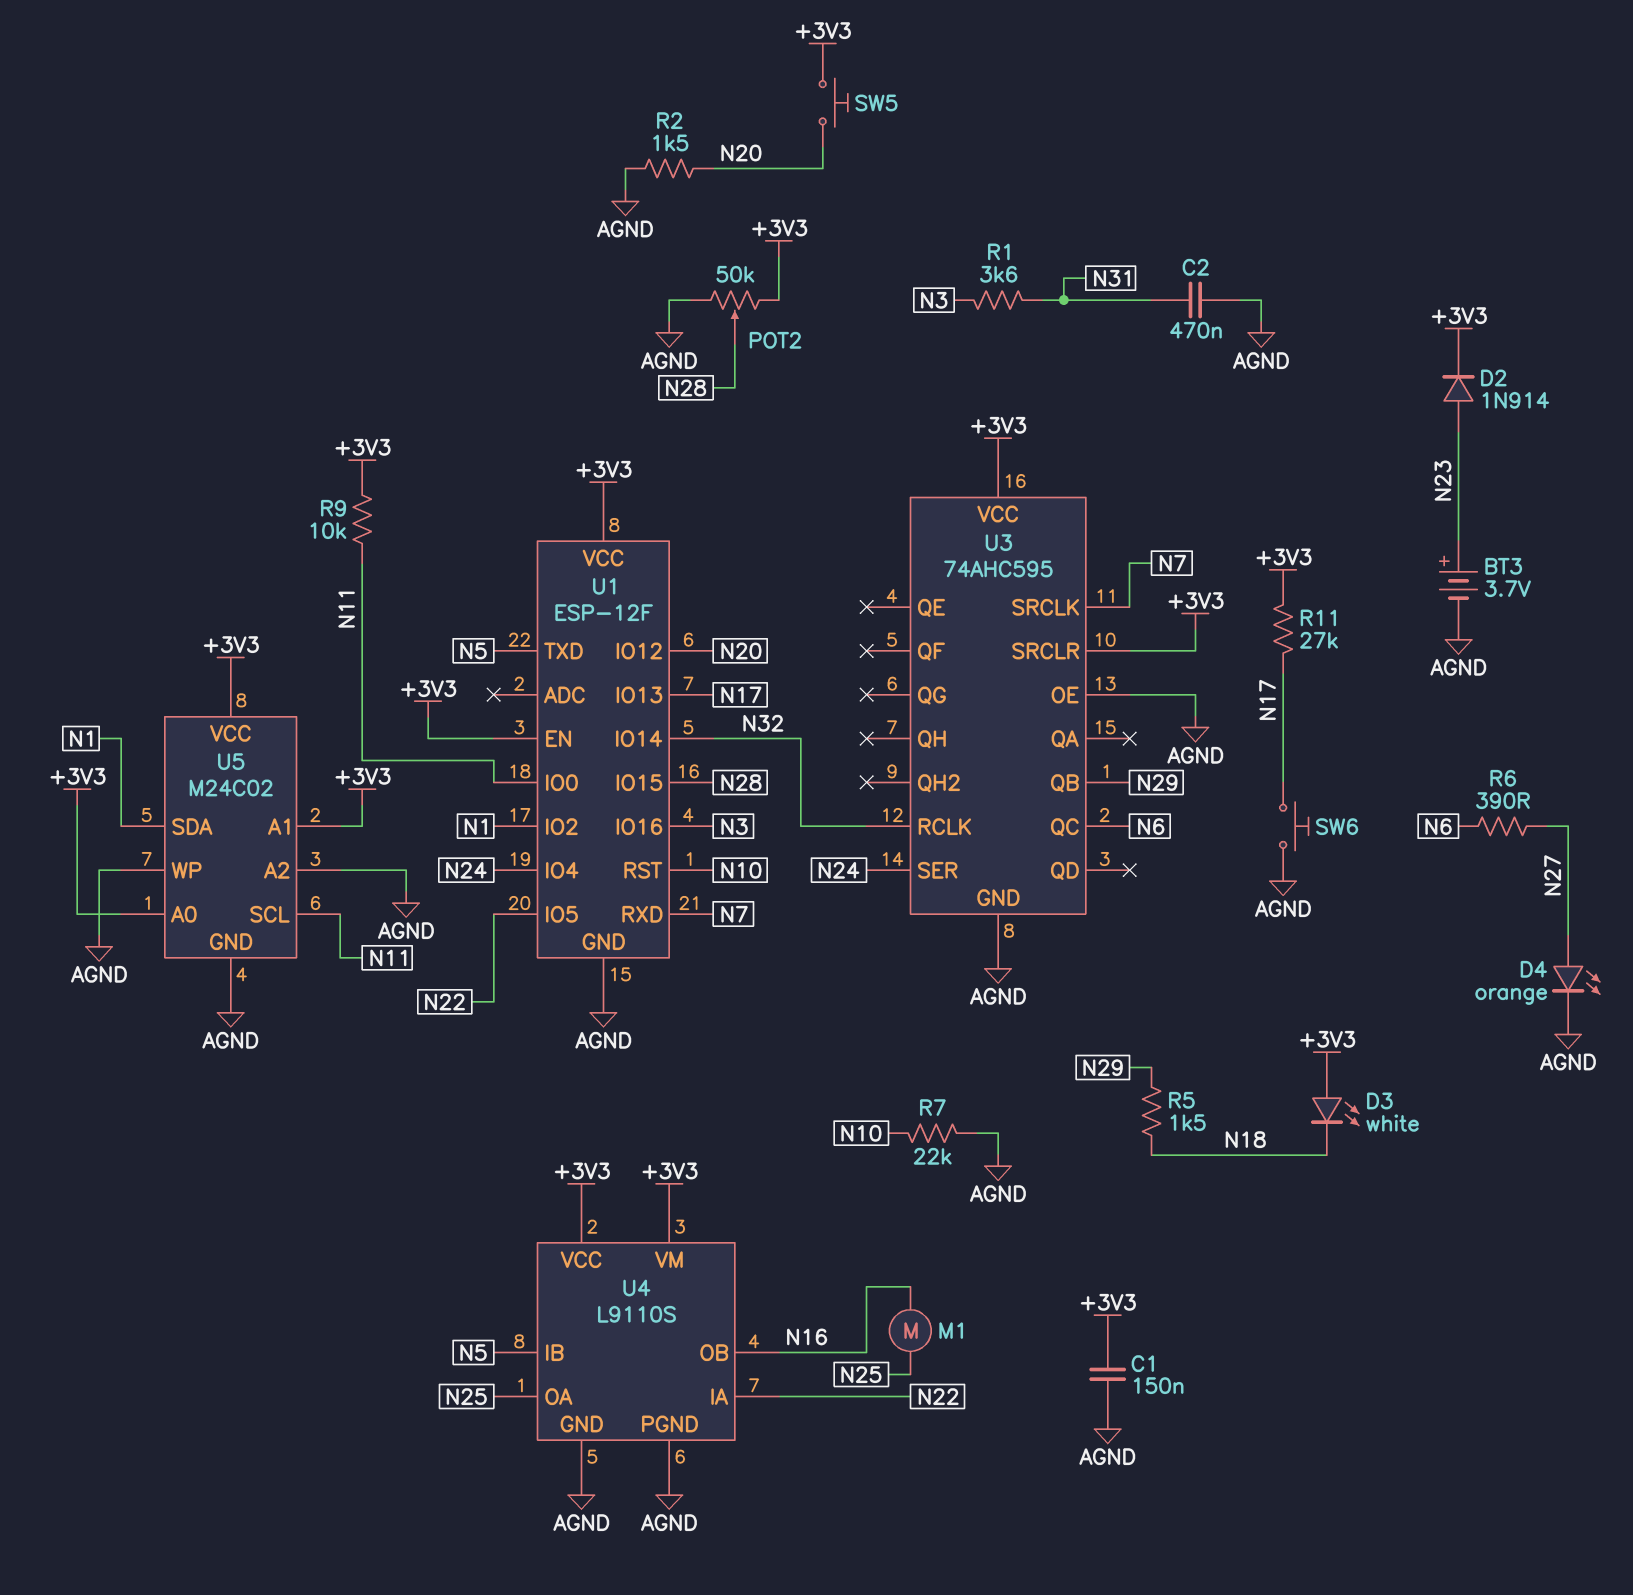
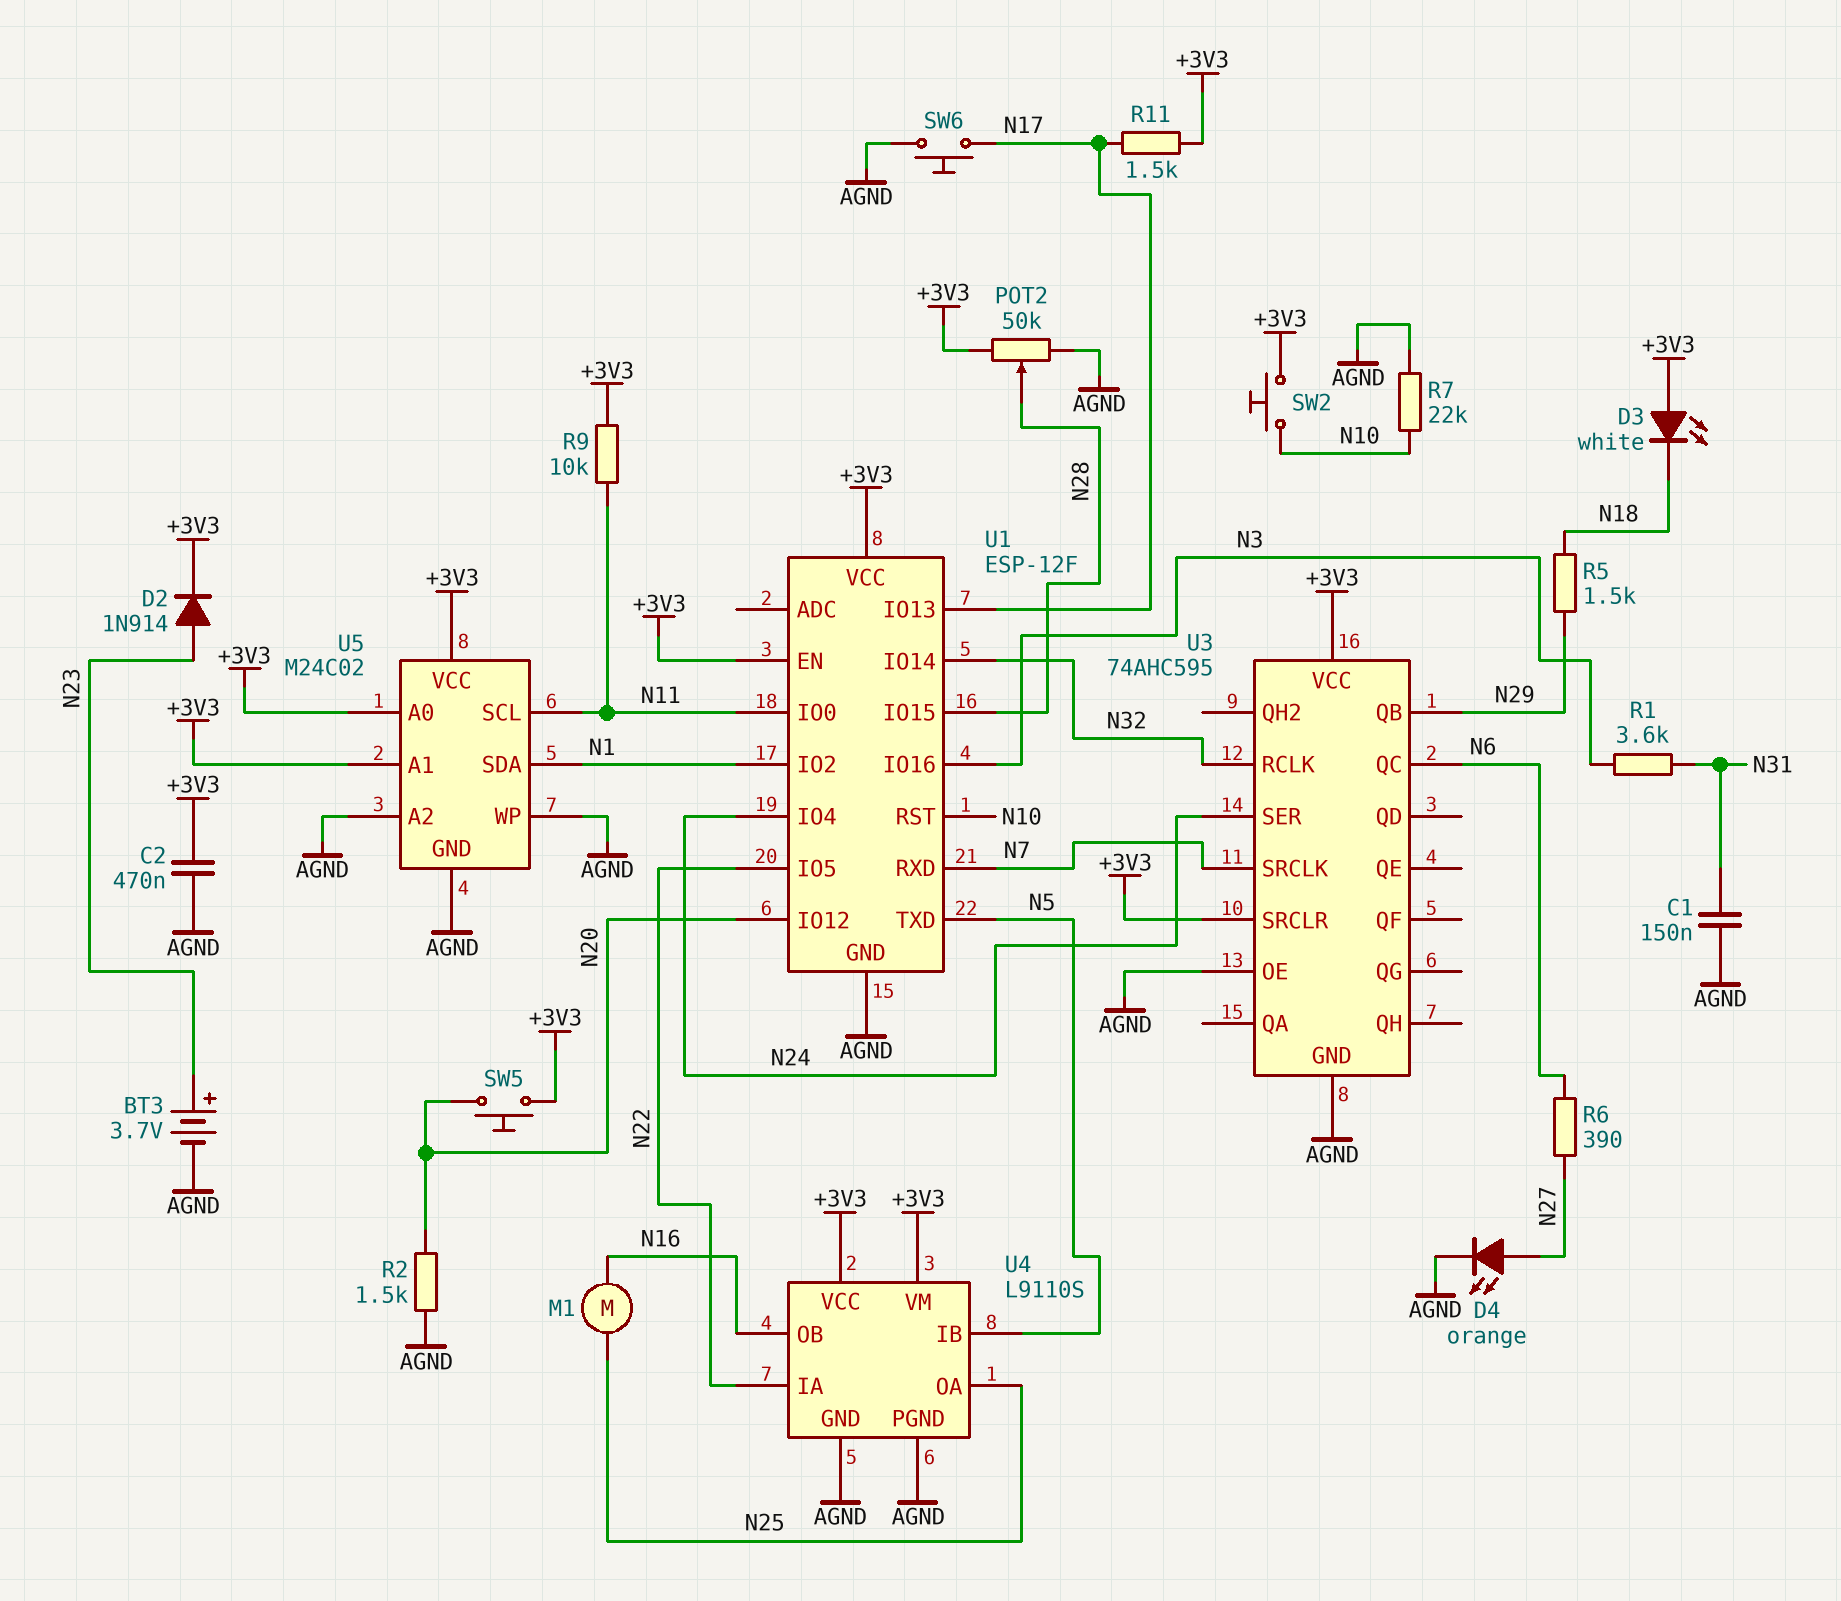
C1: 150nF (+3V3, AGND) -> 150nF (AGND, N31)
C2: 470nF (AGND, N31) -> 470nF (+3V3, AGND)
R11: 27k (+3V3, N17) -> 1.5k (+3V3, N17)
SW2: none -> button (+3V3, N10)

